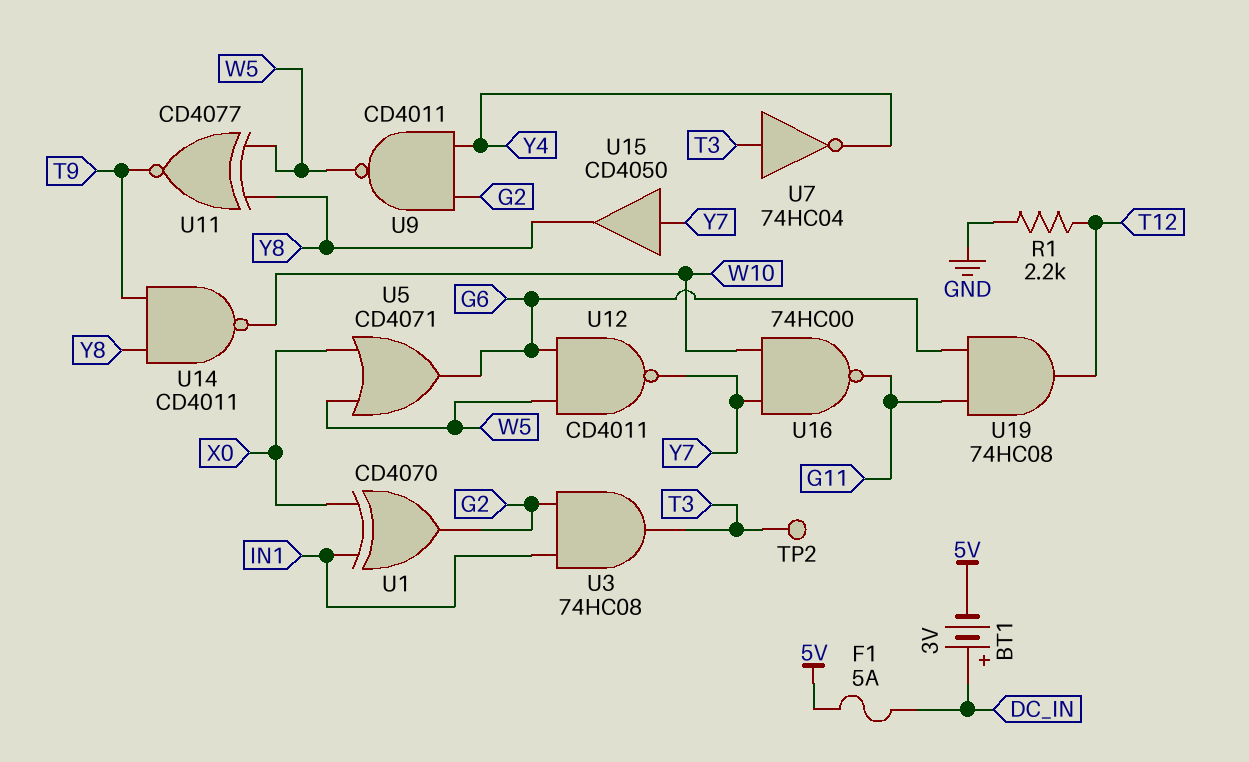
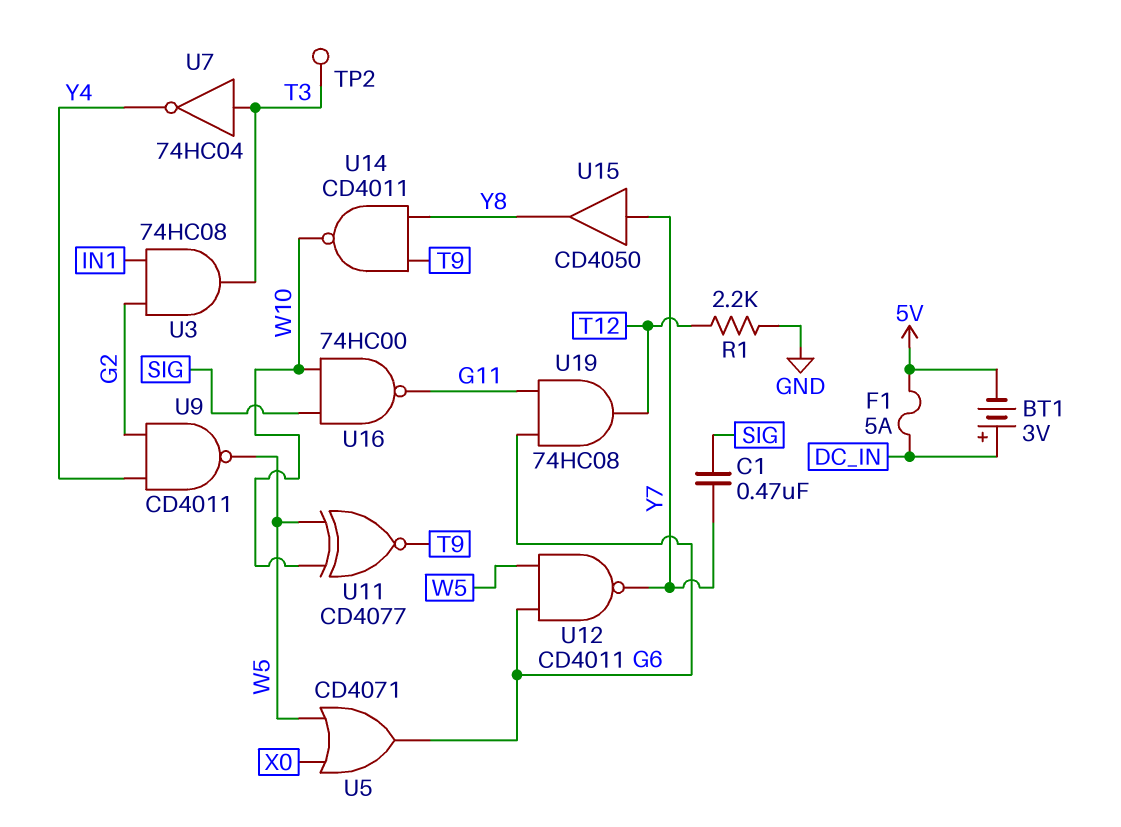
C1: none -> 470nF (SIG, Y7)
U1: XOR CD4070 (in IN1, in X0, out G2) -> none
U11: XNOR CD4077 (in W5, in Y8, out T9) -> XNOR CD4077 (in W5, in W10, out T9)
U16: NAND 74HC00 (in W10, in Y7, out G11) -> NAND 74HC00 (in SIG, in W10, out G11)

